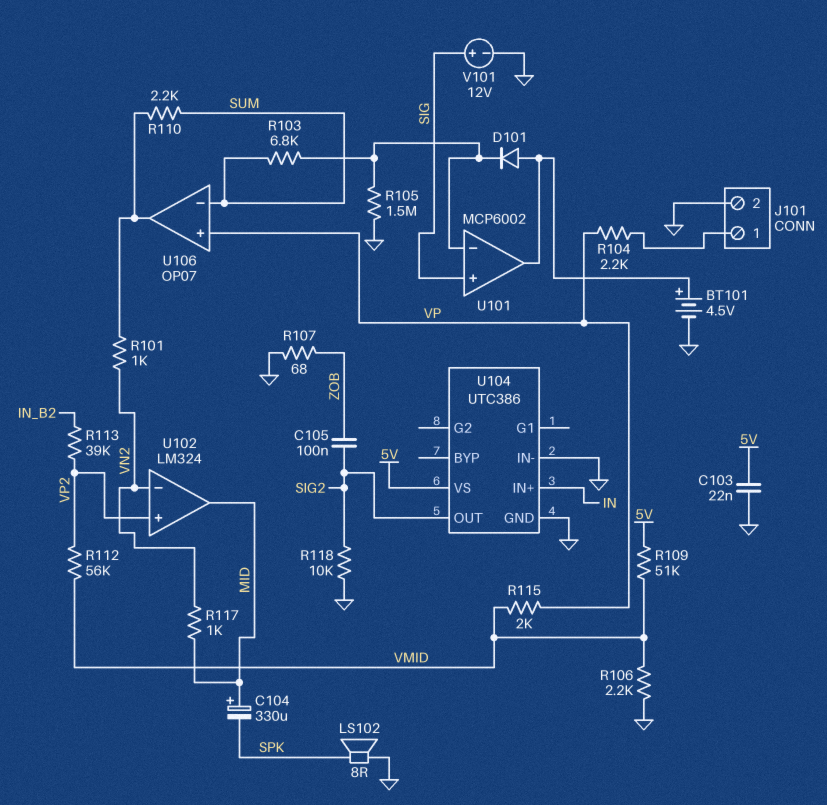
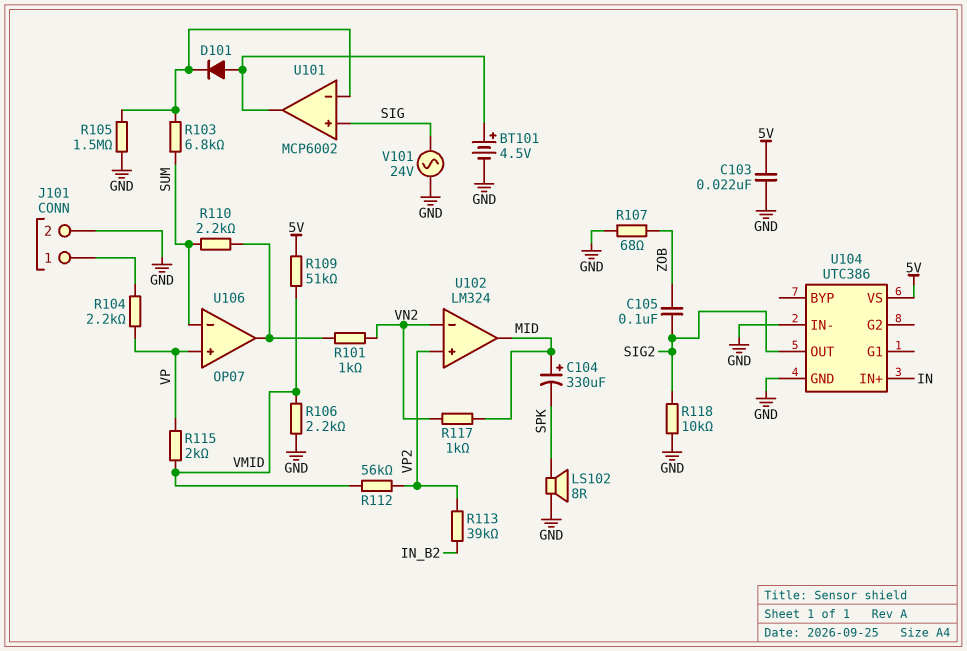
V101: 12V (plus SIG, minus GND) -> AC 24V (GND, SIG)

